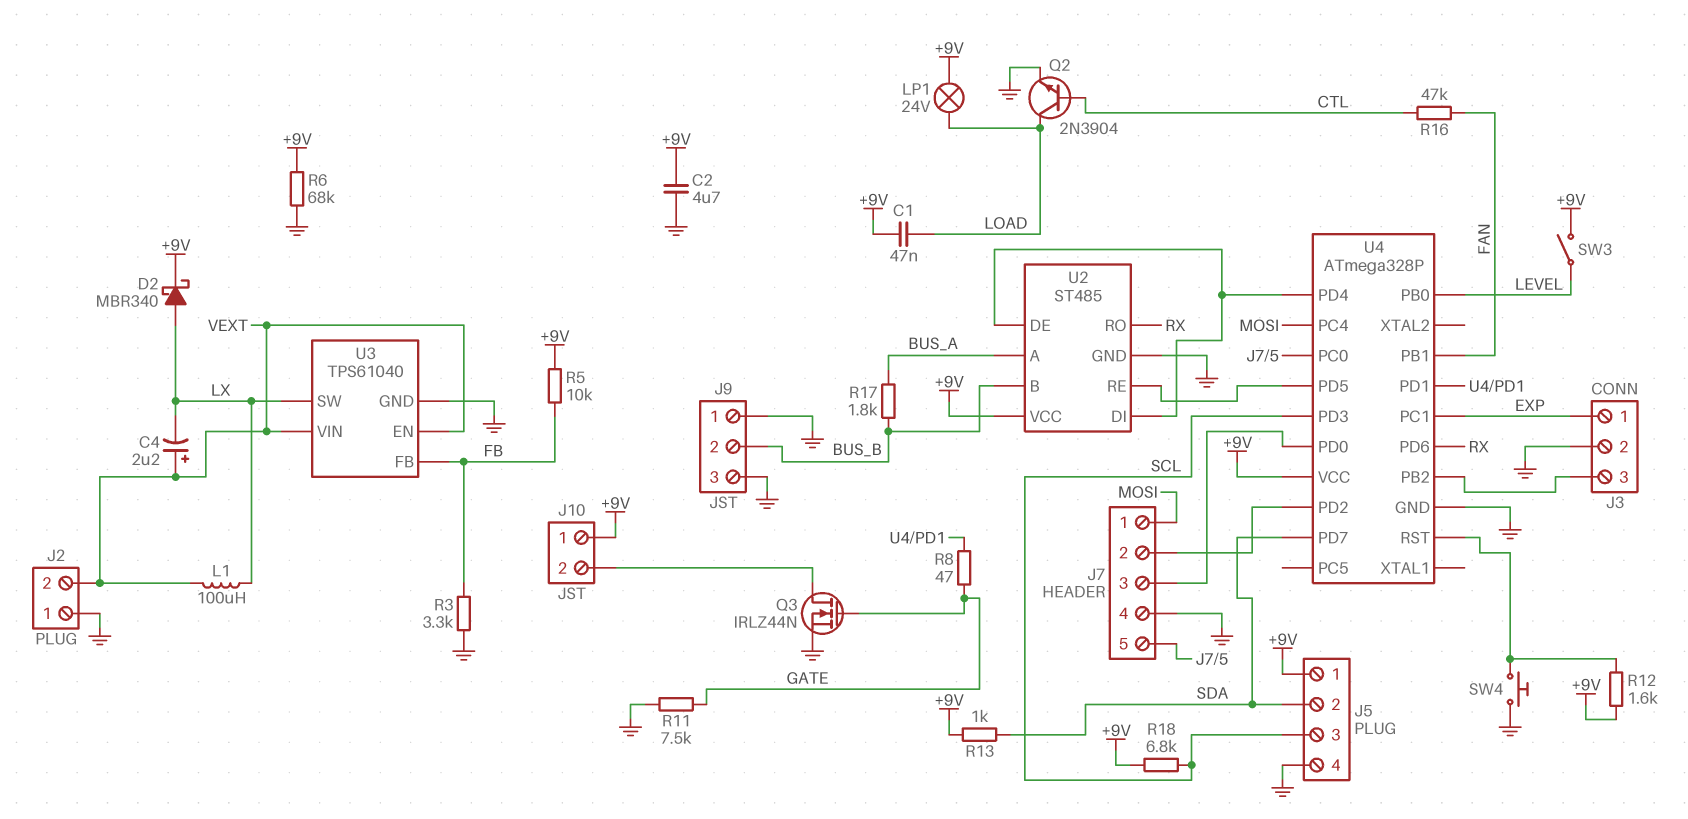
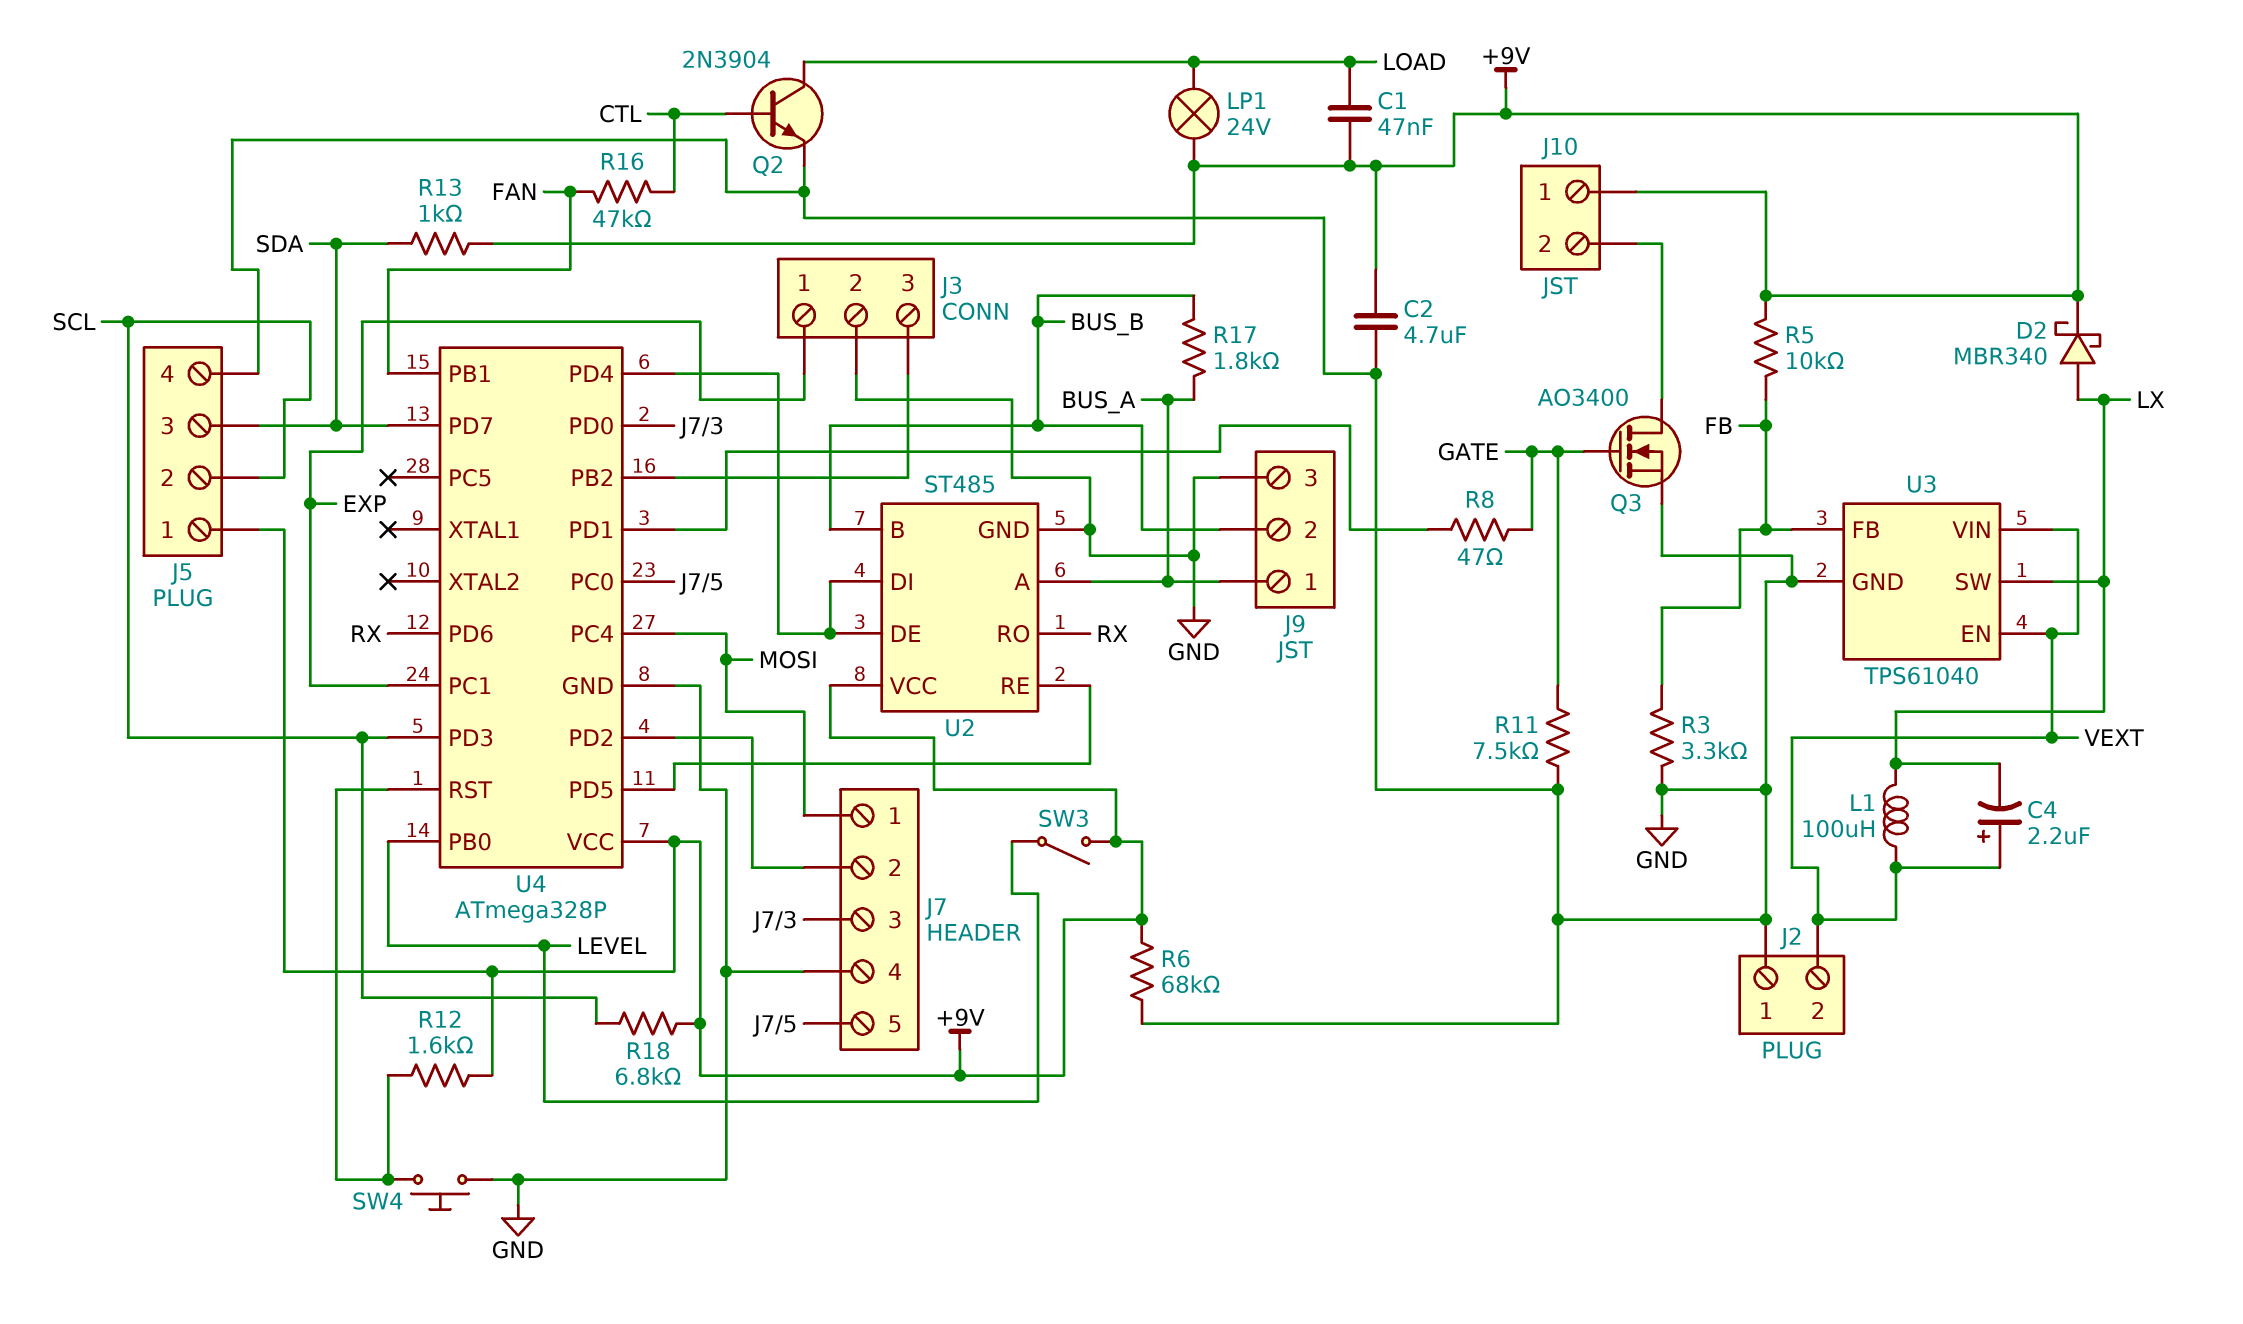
J5 pin 2: SDA -> SCL
J5 pin 3: SCL -> SDA
J9 pin 1: GND -> BUS_A
Q3: NMOS IRLZ44N (G GATE, D J10/2, S GND) -> NMOS AO3400 (G GATE, D J10/2, S GND)

